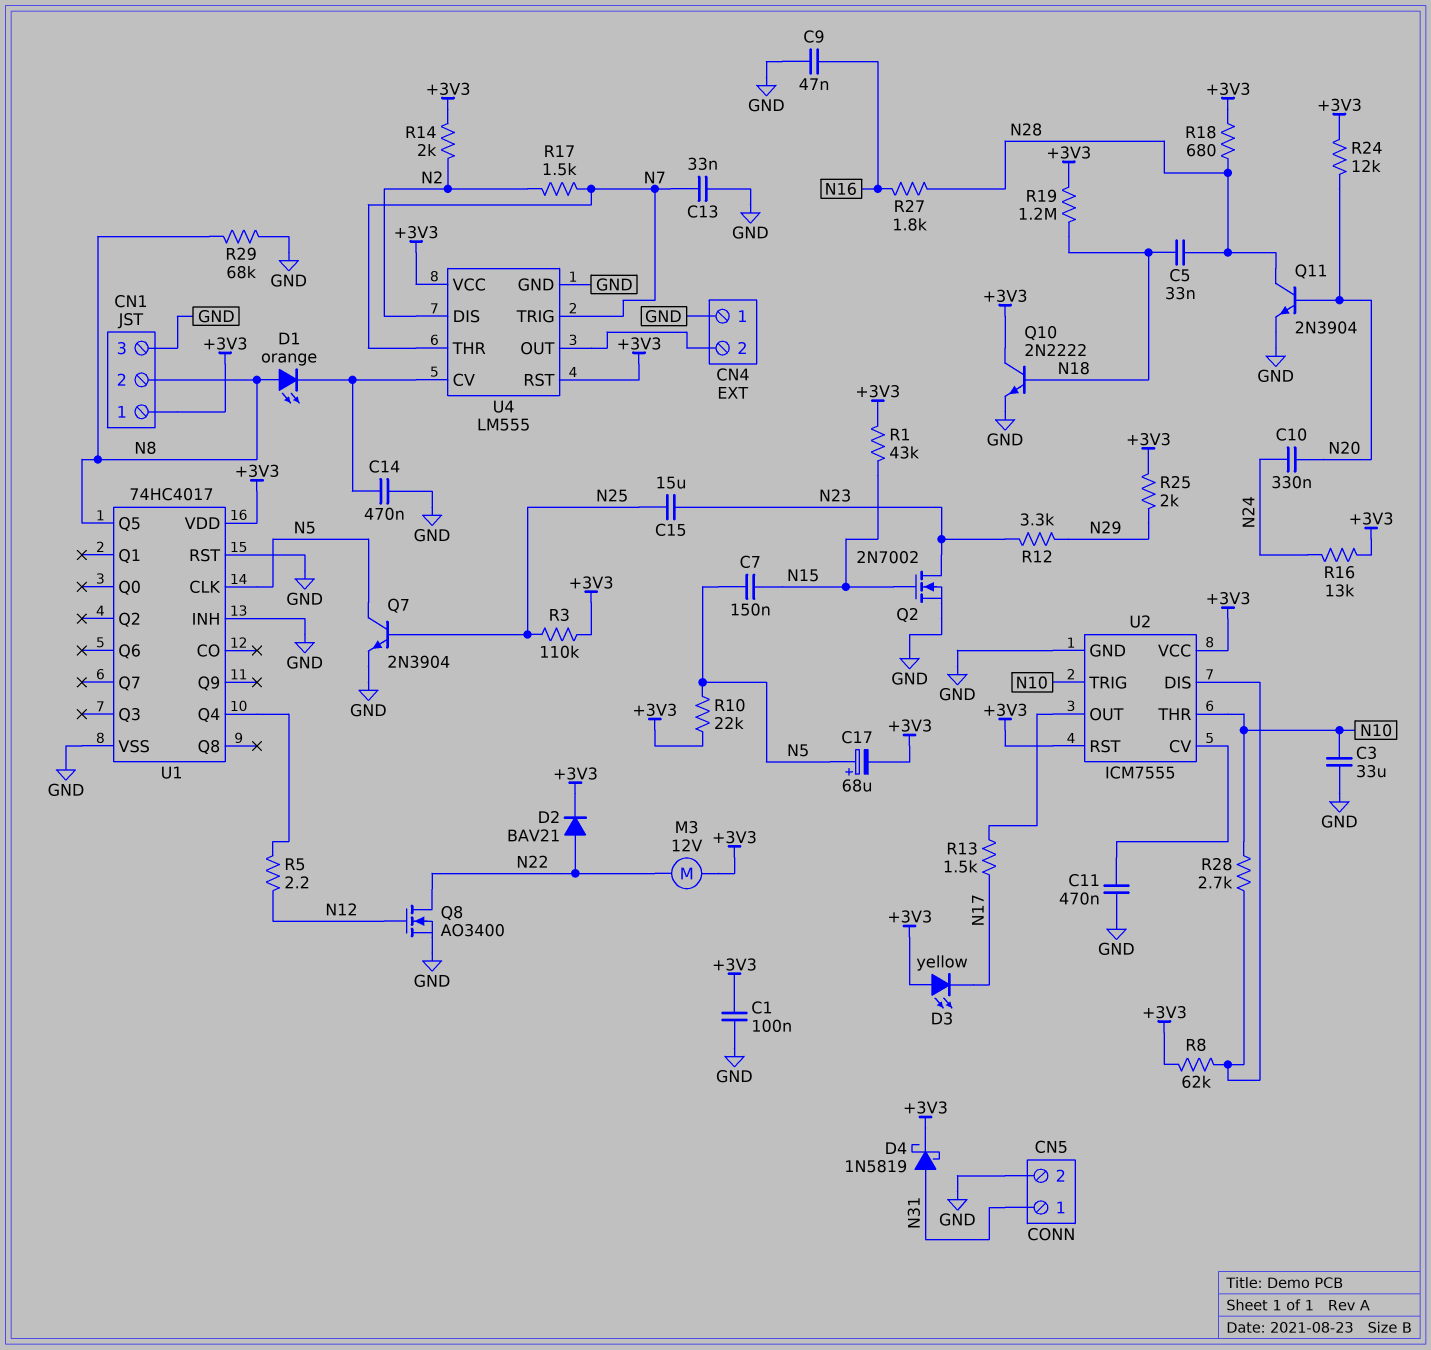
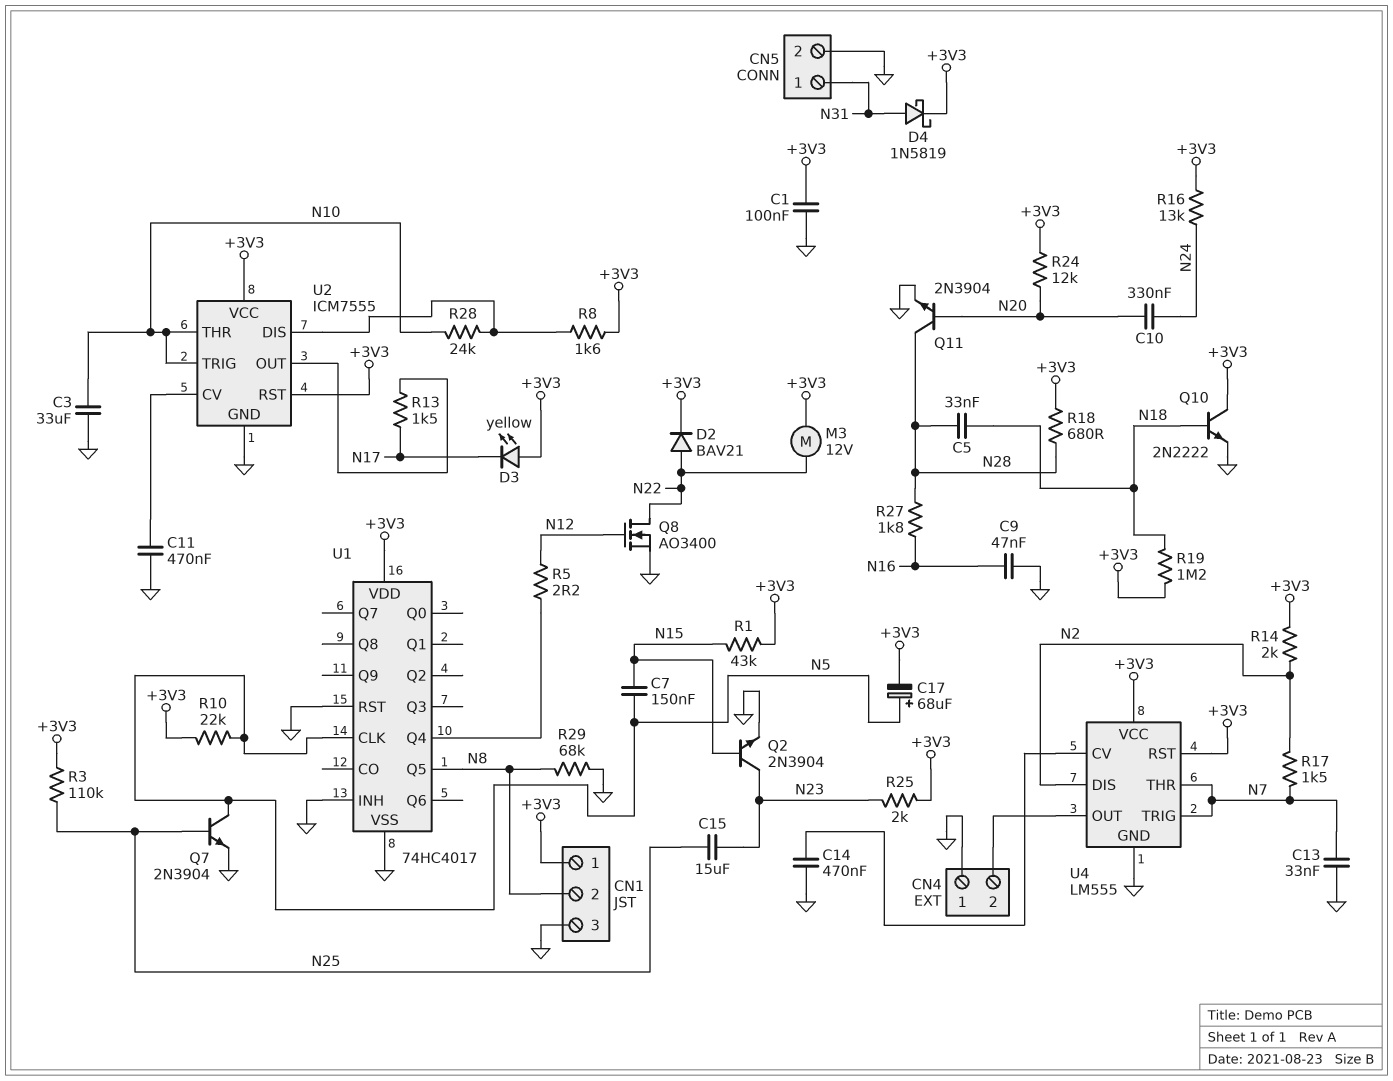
D1: LED orange (A N8, K U4/CV) -> none
Q2: NMOS 2N7002 (G N15, D N23, S GND) -> NPN 2N3904 (B N15, C N23, E GND)
R8: 62k (+3V3, U2/DIS) -> 1.6k (+3V3, U2/DIS)
R12: 3.3k (N23, N29) -> none
R25: 2k (+3V3, N29) -> 2k (+3V3, N23)
R28: 2.7k (N10, U2/DIS) -> 24k (N10, U2/DIS)

